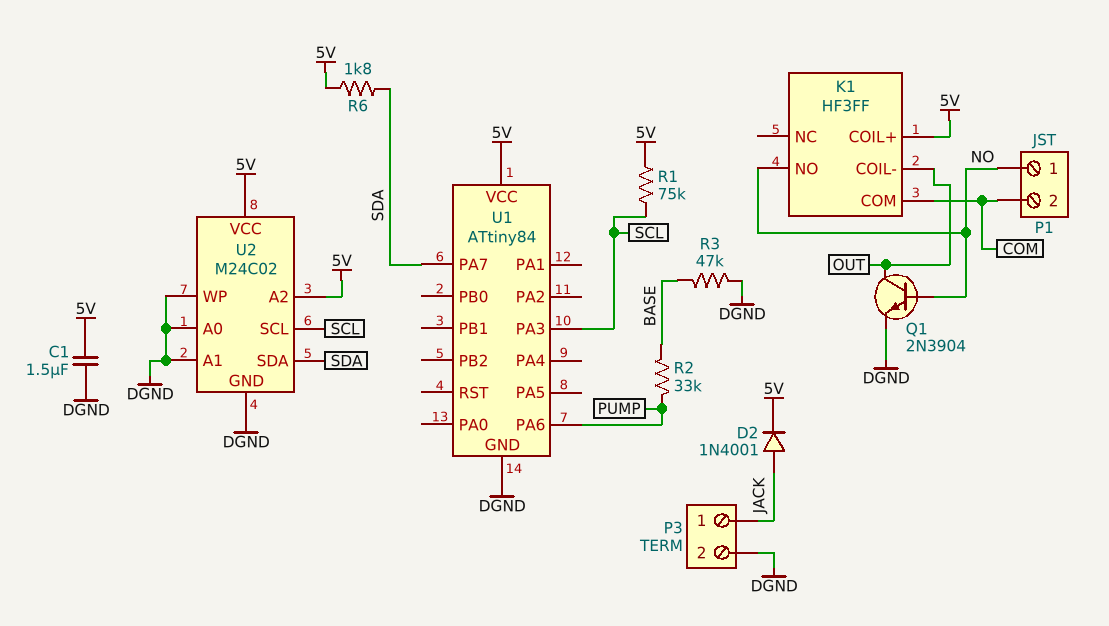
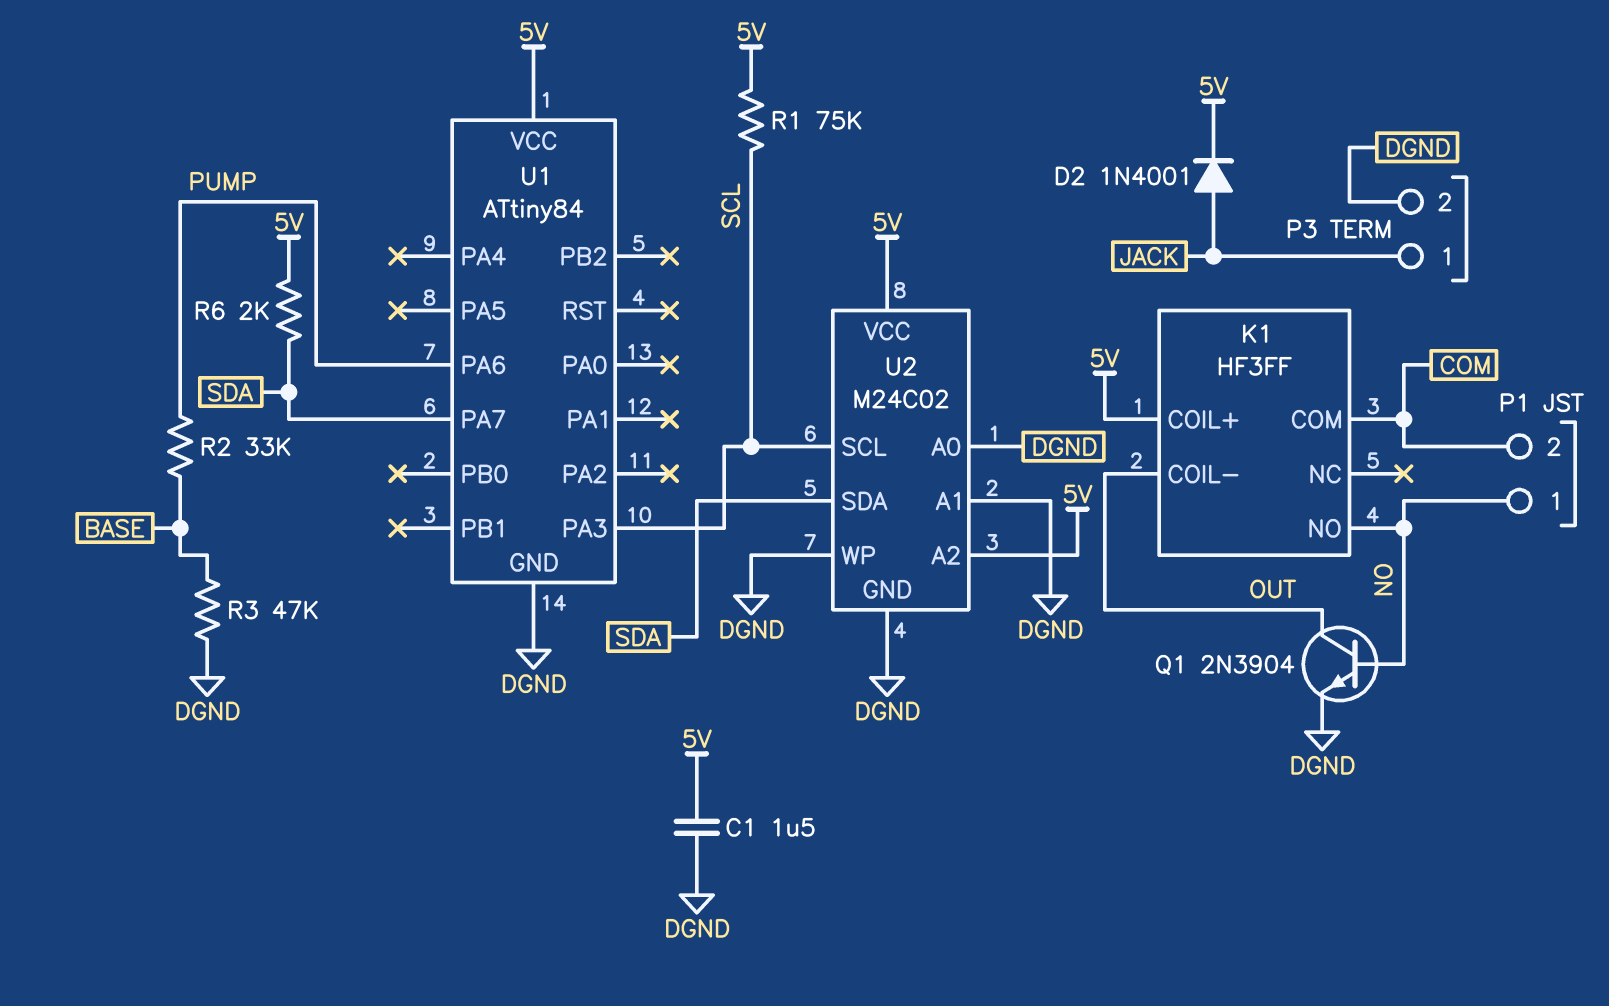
R6: 1.8k (5V, SDA) -> 2k (5V, SDA)

